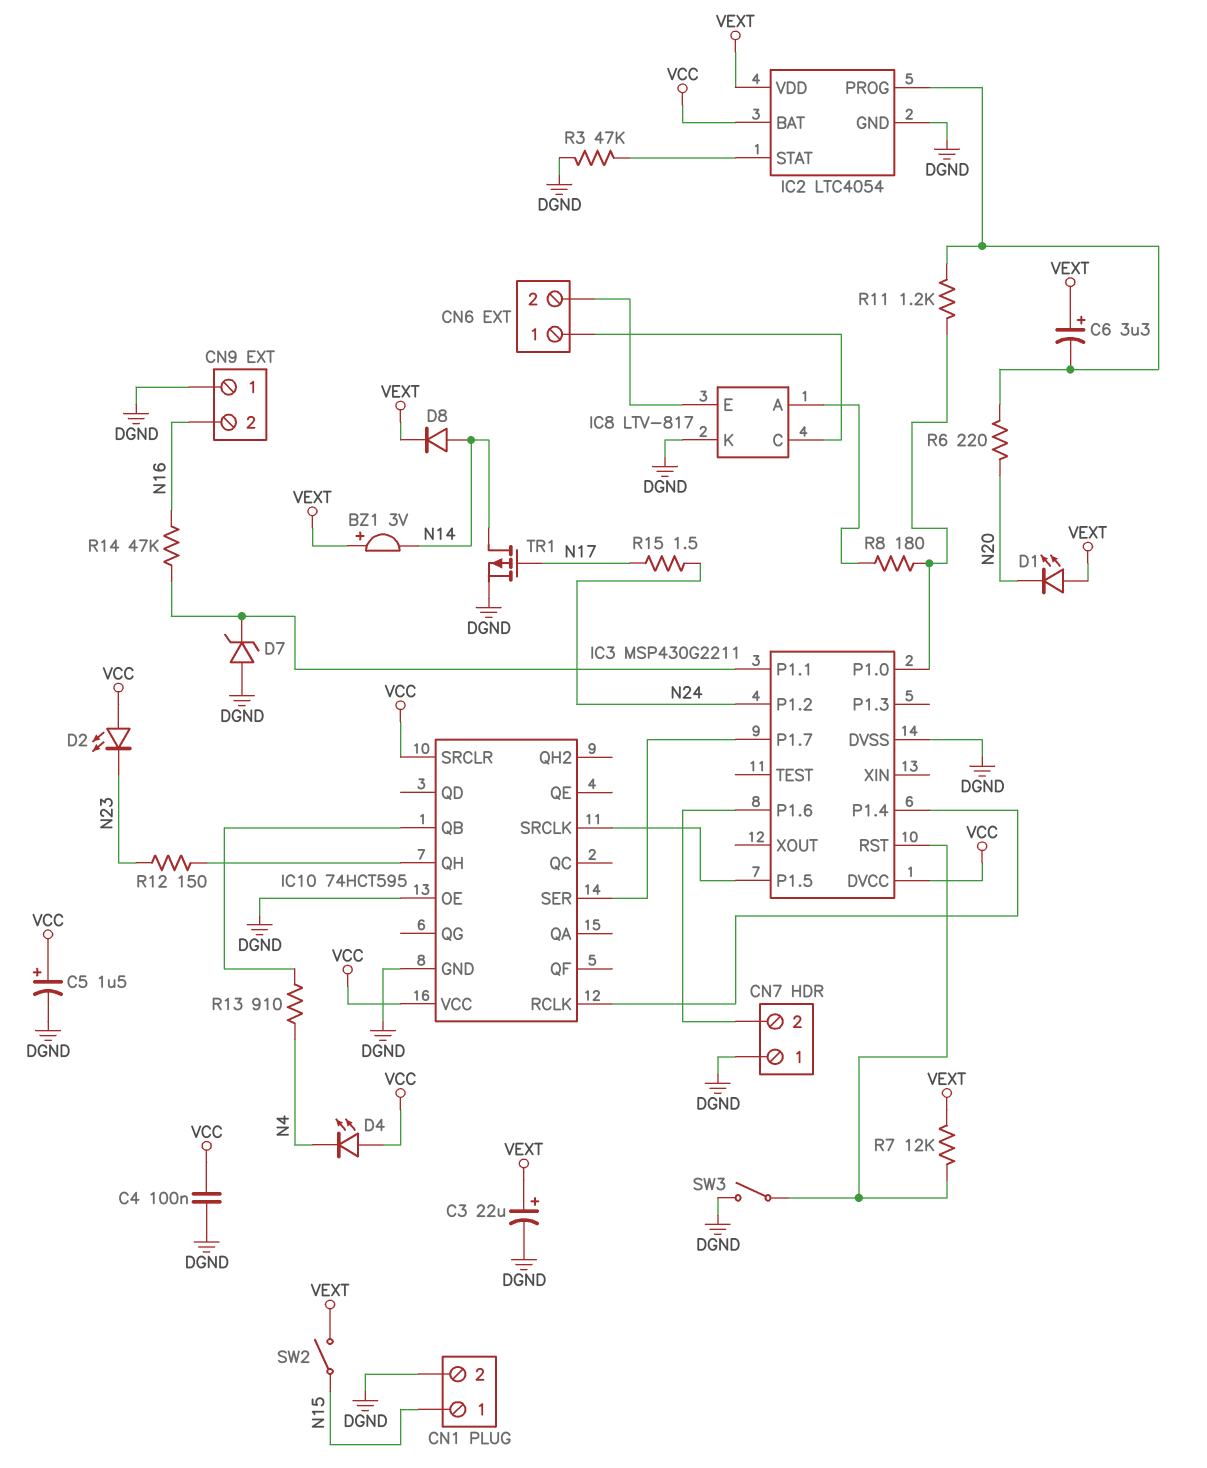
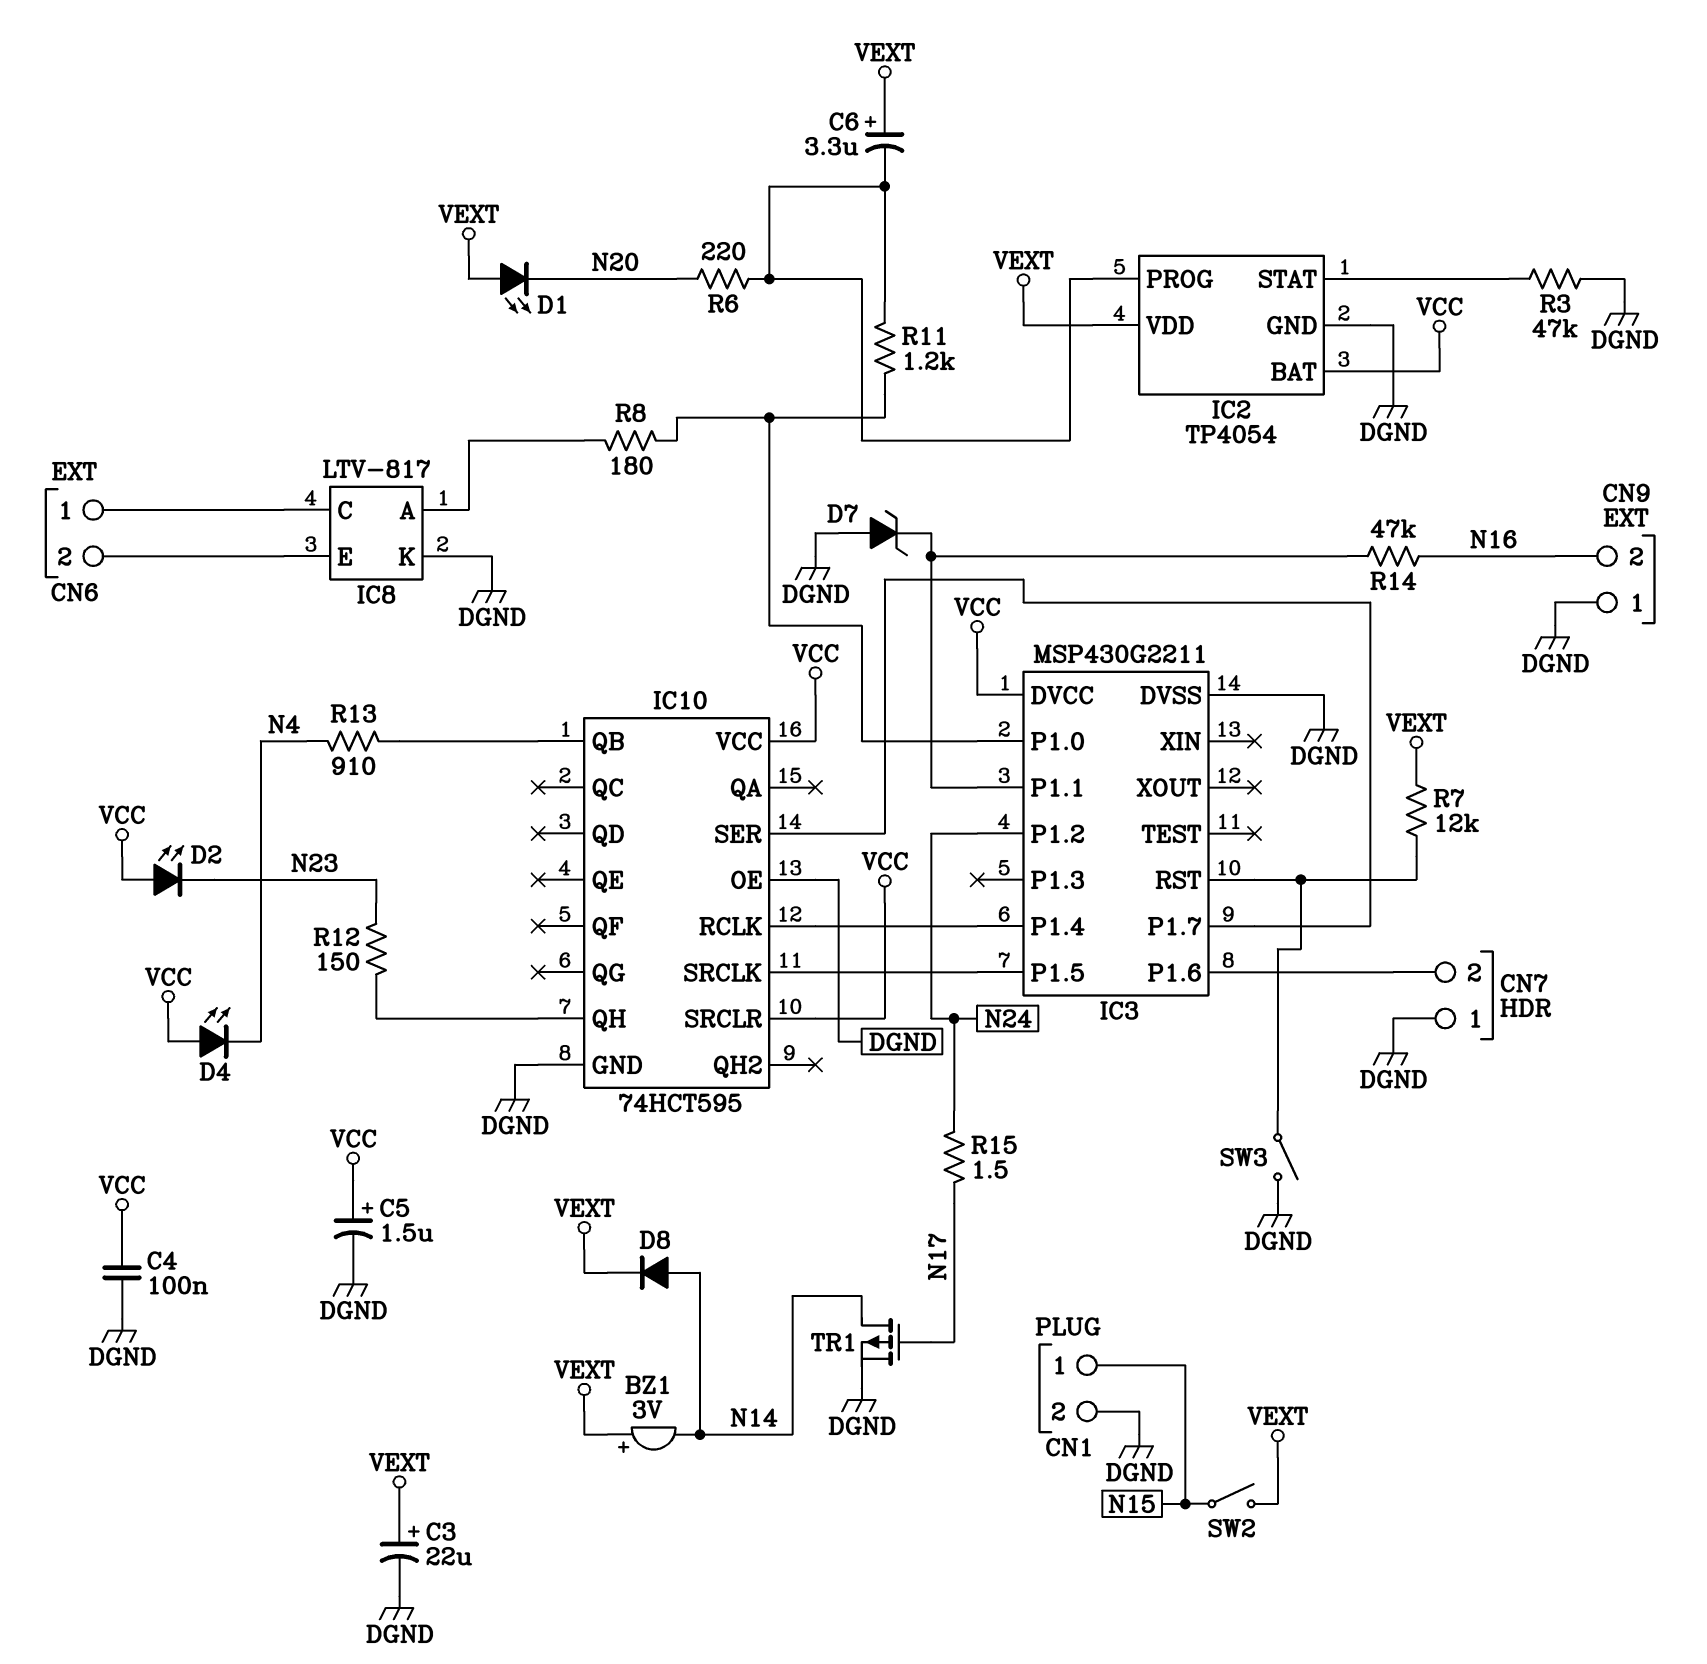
IC2: LTC4054 -> TP4054

